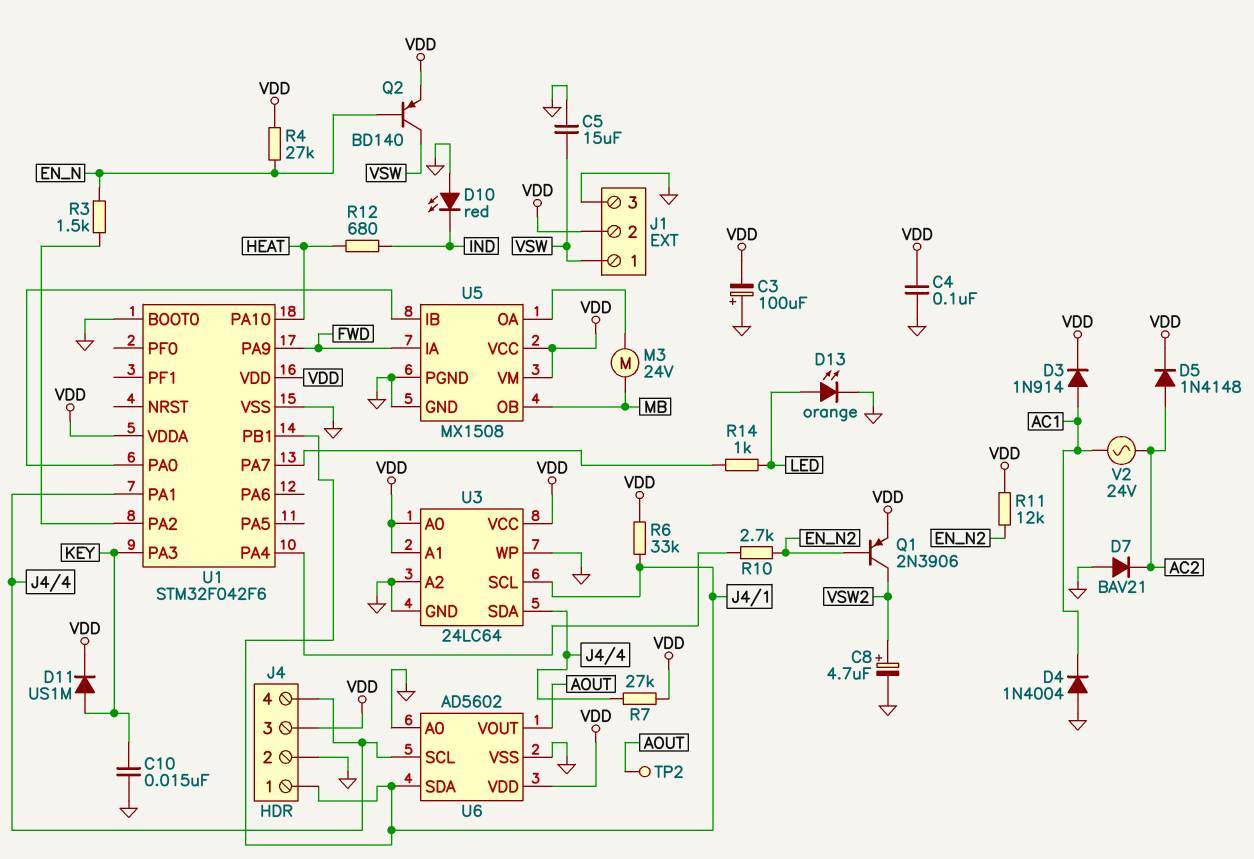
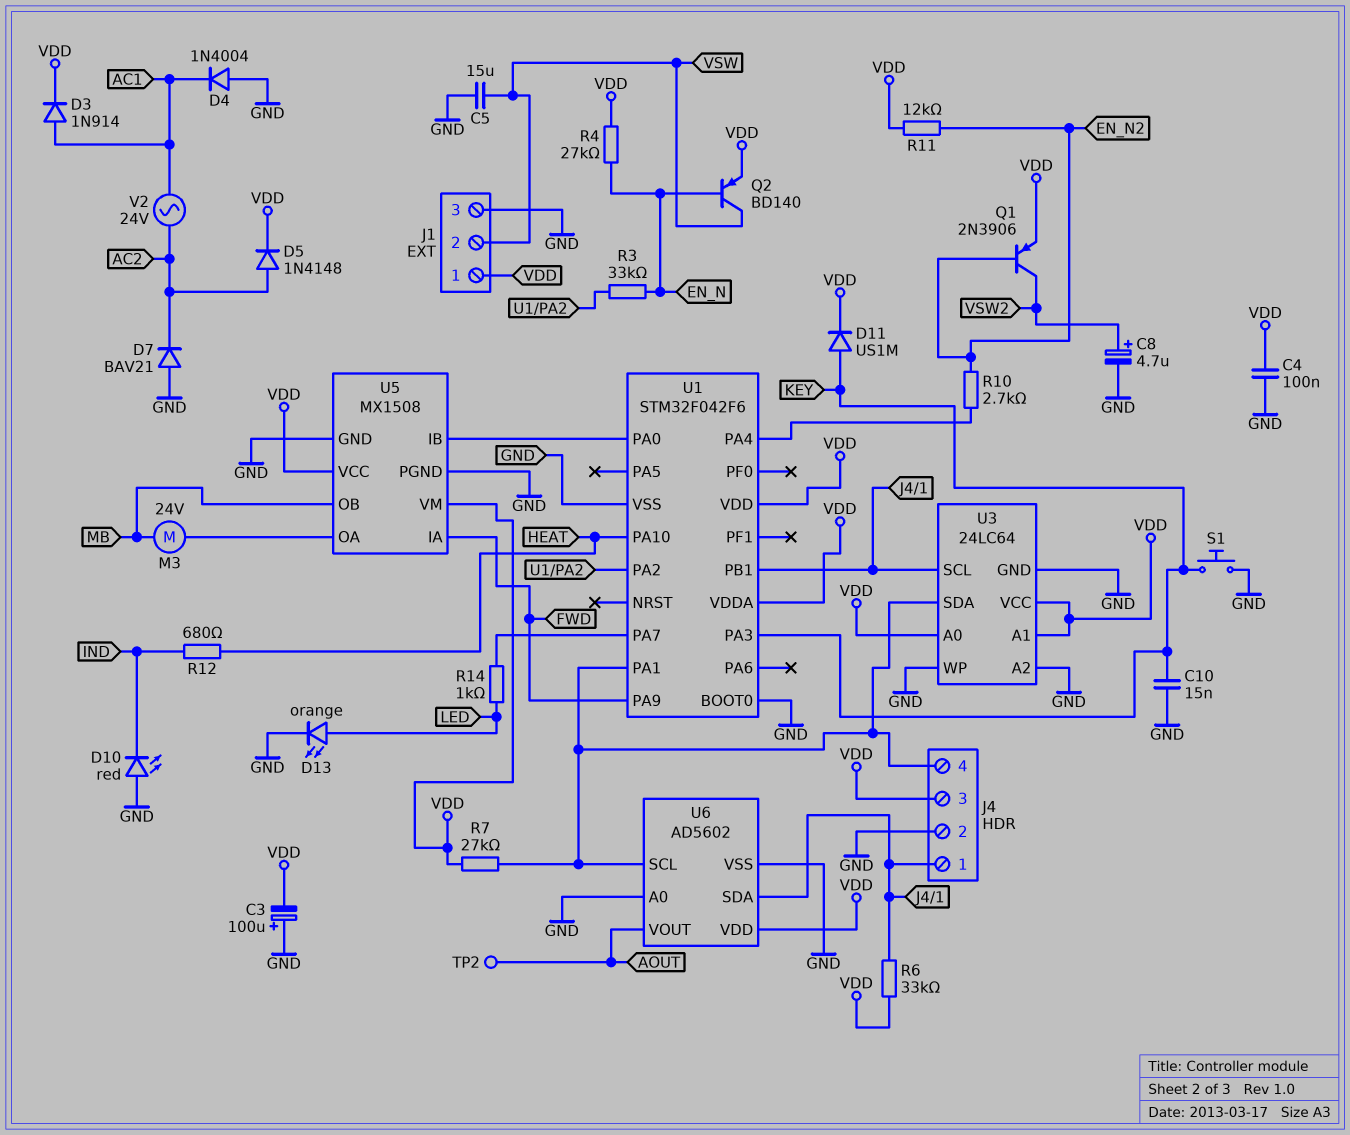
J1 pin 1: VSW -> VDD
J1 pin 2: VDD -> VSW
R3: 1.5k (EN_N, U1/PA2) -> 33k (EN_N, U1/PA2)
S1: none -> button (GND, KEY)

